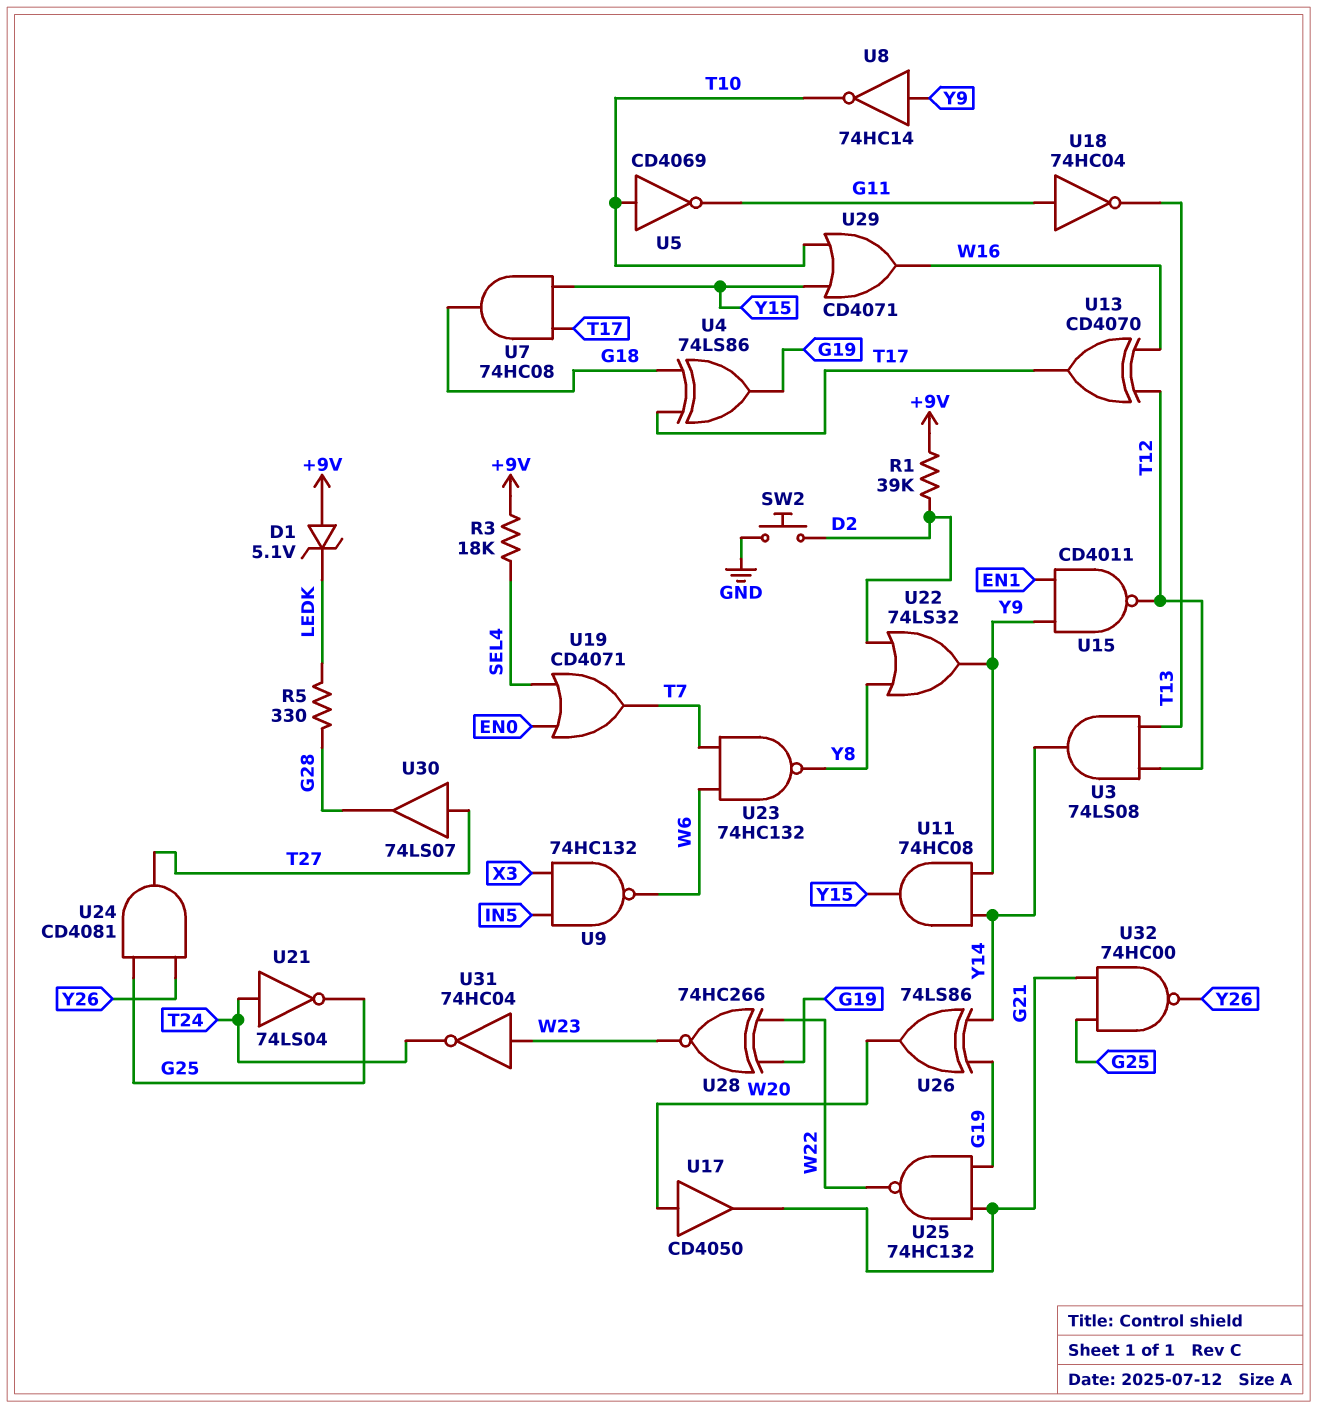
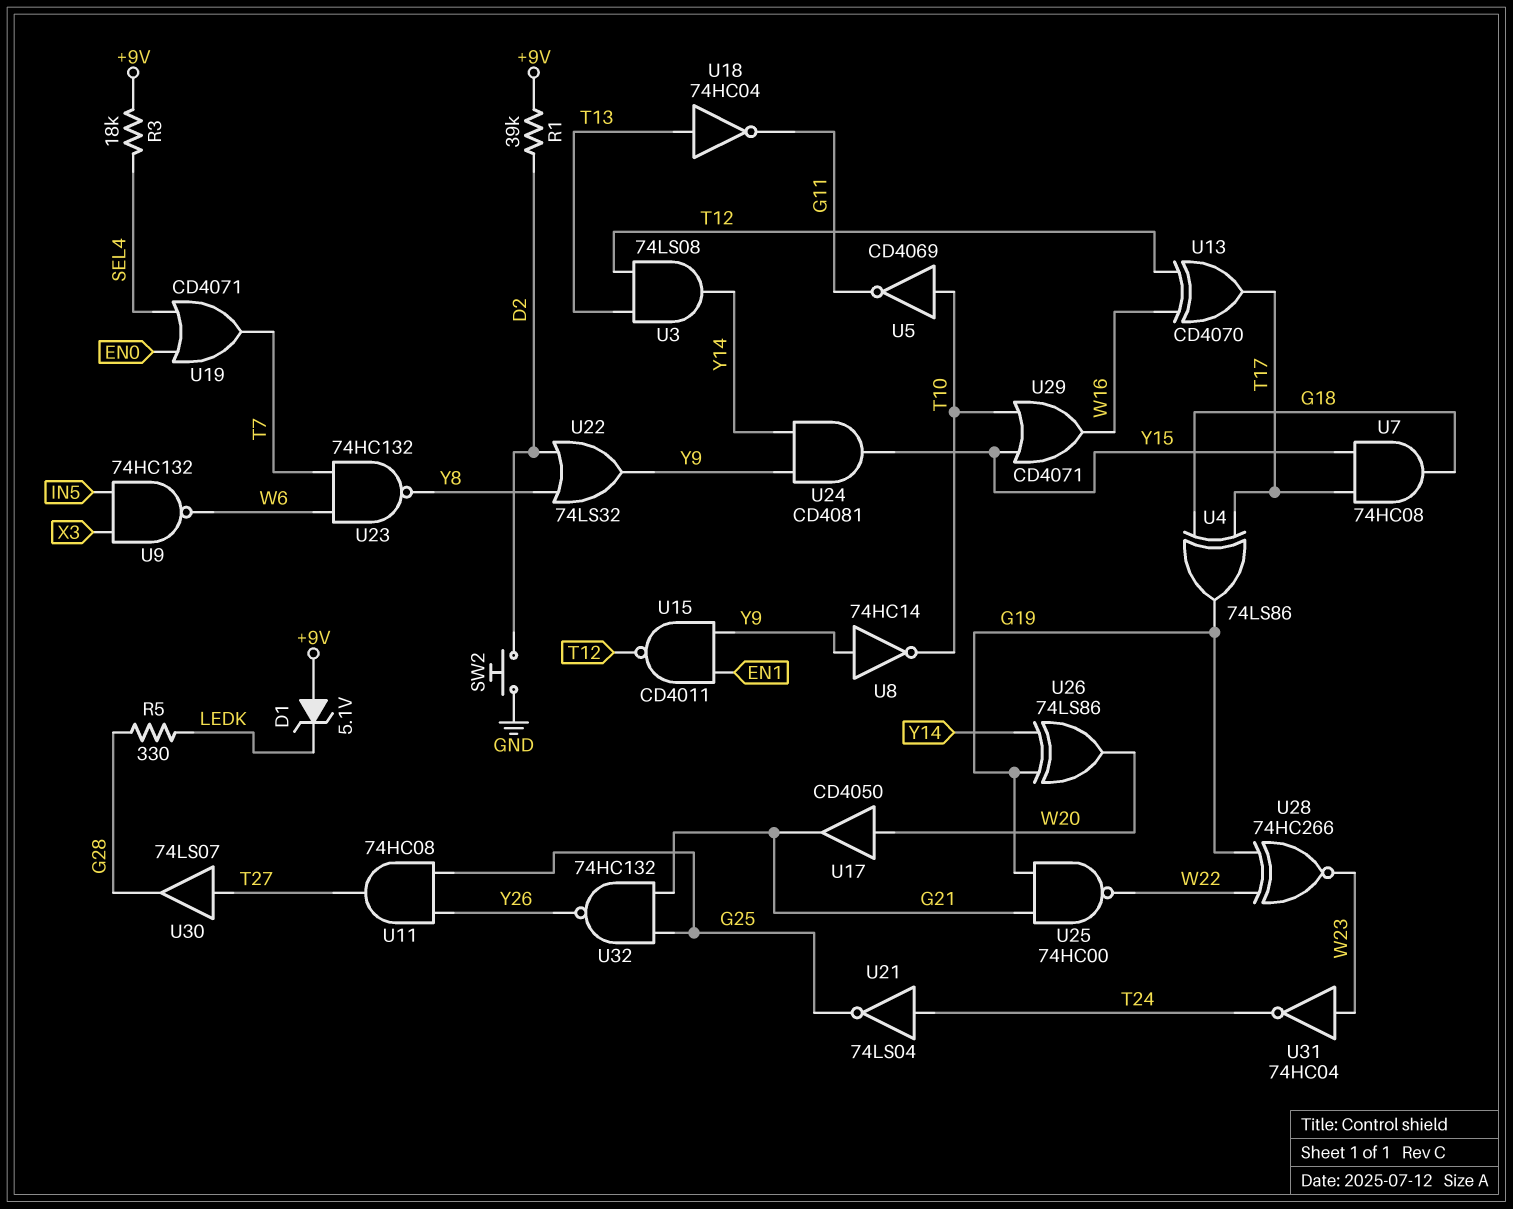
U11: AND 74HC08 (in Y9, in Y14, out Y15) -> AND 74HC08 (in G25, in Y26, out T27)
U18: NOT 74HC04 (in G11, out T13) -> NOT 74HC04 (in T13, out G11)
U24: AND CD4081 (in G25, in Y26, out T27) -> AND CD4081 (in Y9, in Y14, out Y15)
U25: NAND 74HC132 (in G19, in G21, out W22) -> NAND 74HC00 (in G19, in G21, out W22)
U32: NAND 74HC00 (in G21, in G25, out Y26) -> NAND 74HC132 (in G21, in G25, out Y26)

